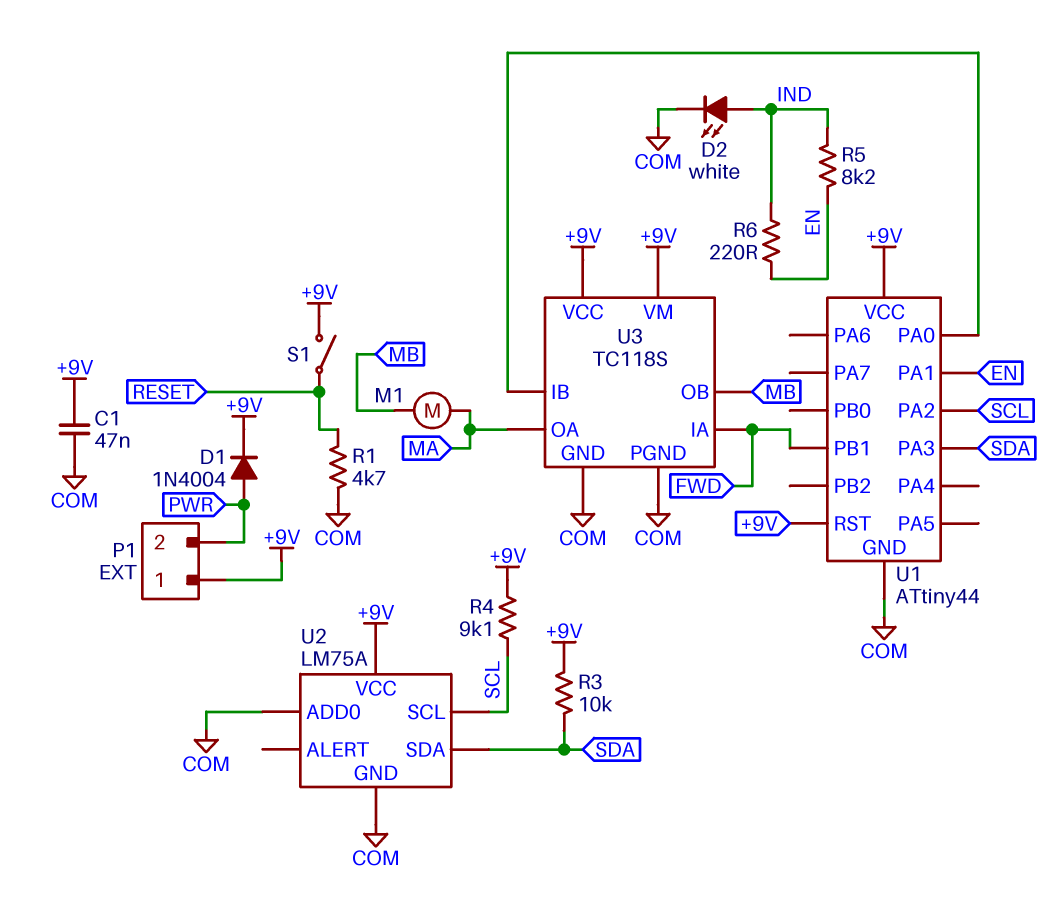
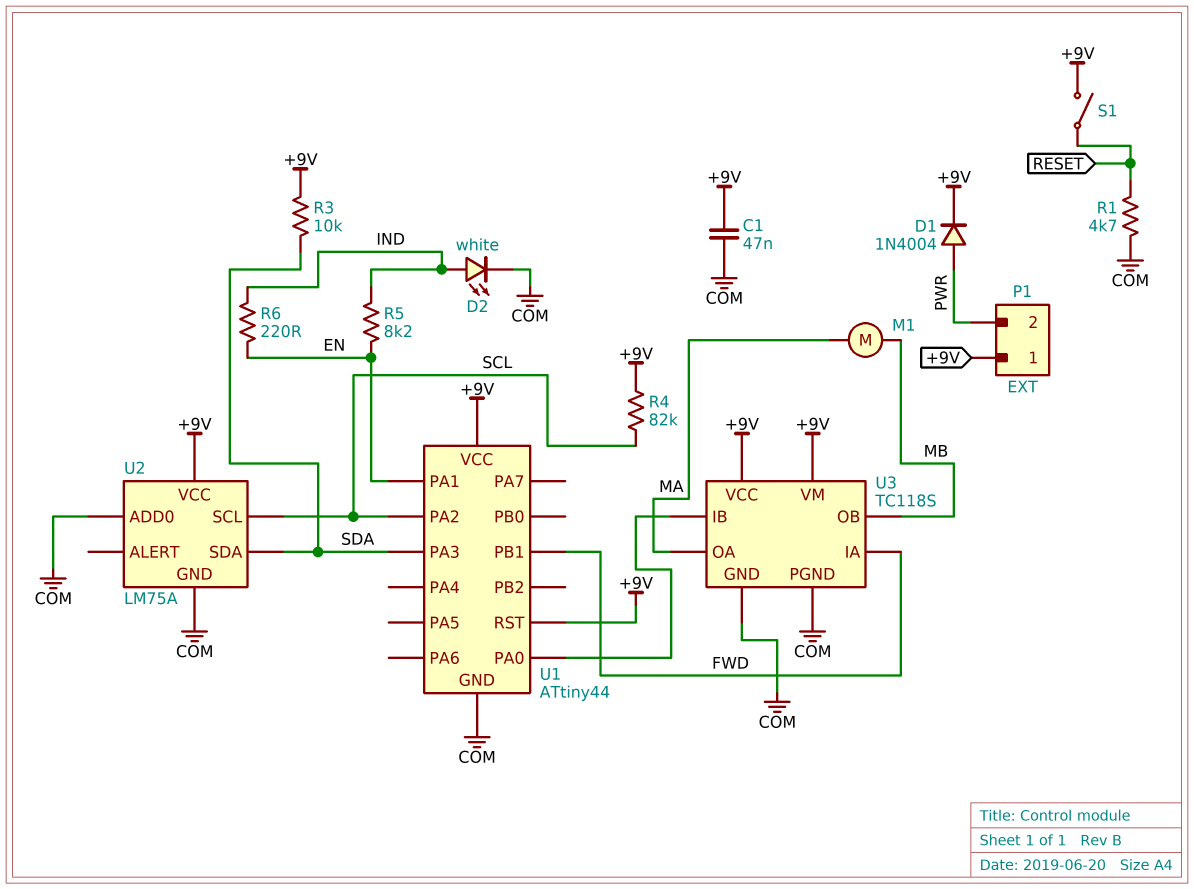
R4: 9.1k (+9V, SCL) -> 82k (+9V, SCL)

